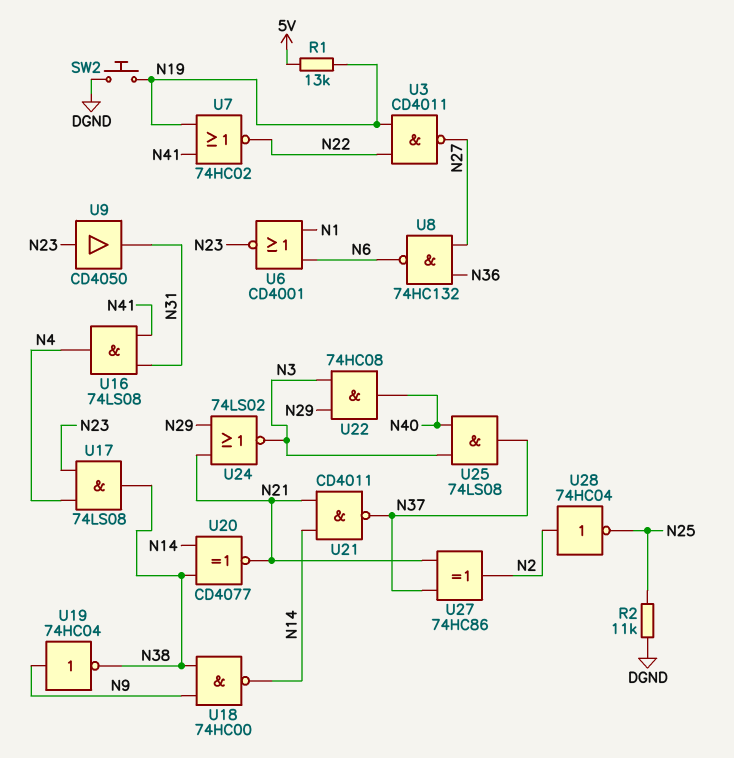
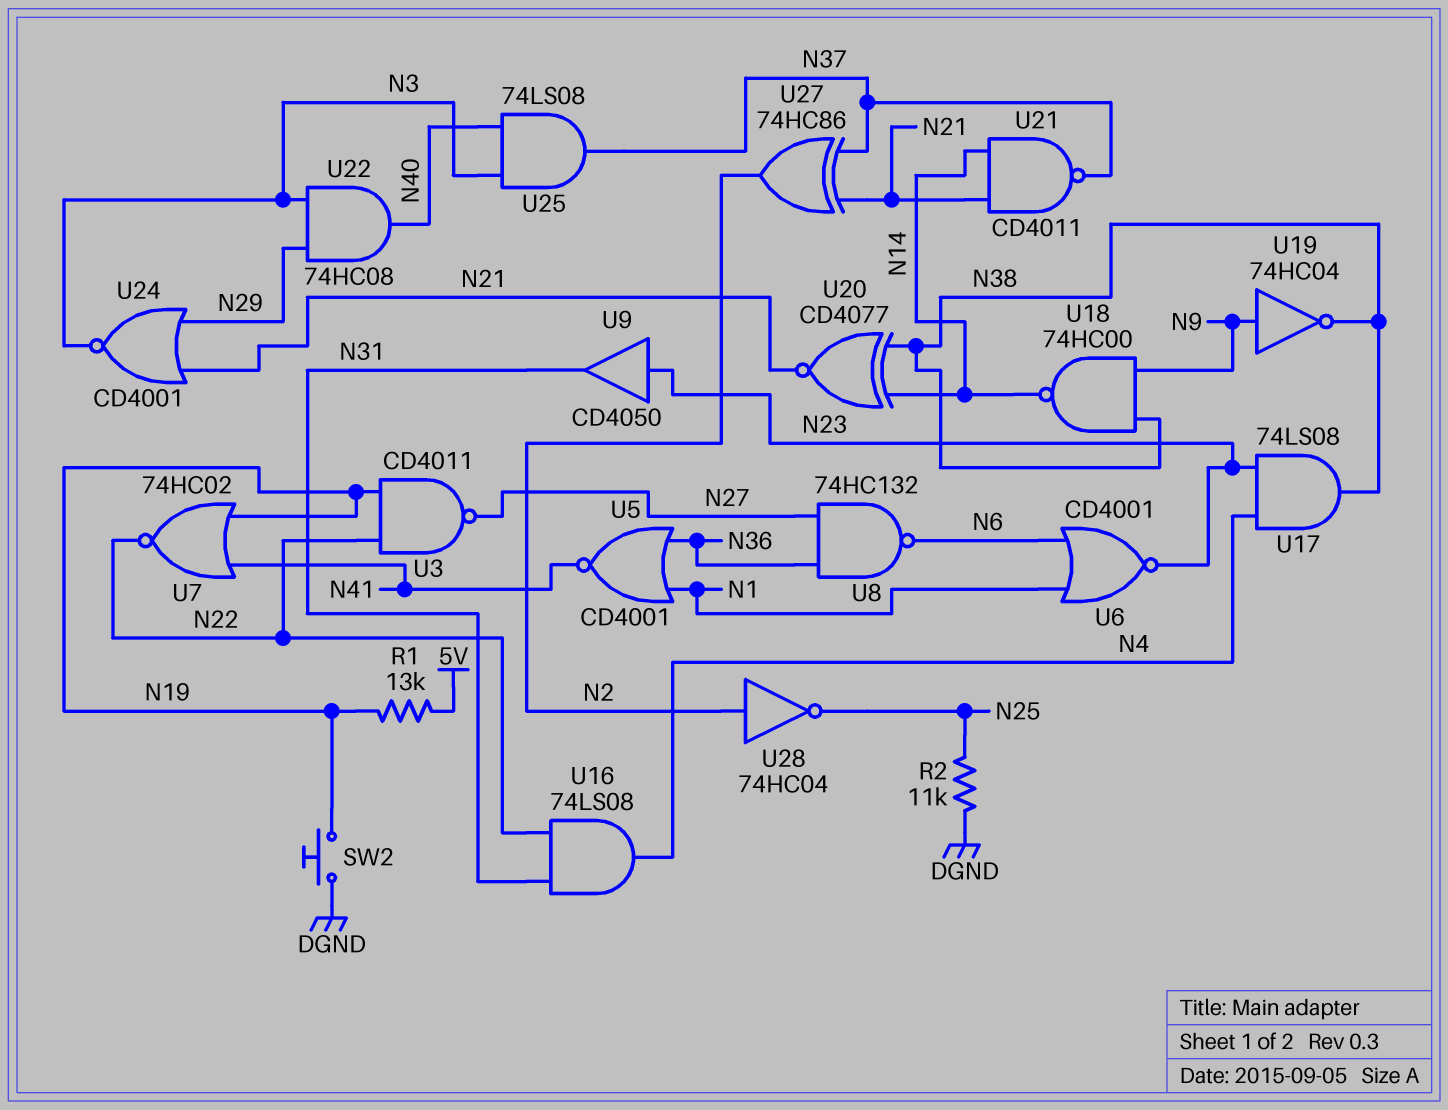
U5: none -> NOR CD4001 (in N1, in N36, out N41)
U16: AND 74LS08 (in N31, in N41, out N4) -> AND 74LS08 (in N22, in N31, out N4)
U24: NOR 74LS02 (in N21, in N29, out N3) -> NOR CD4001 (in N21, in N29, out N3)

